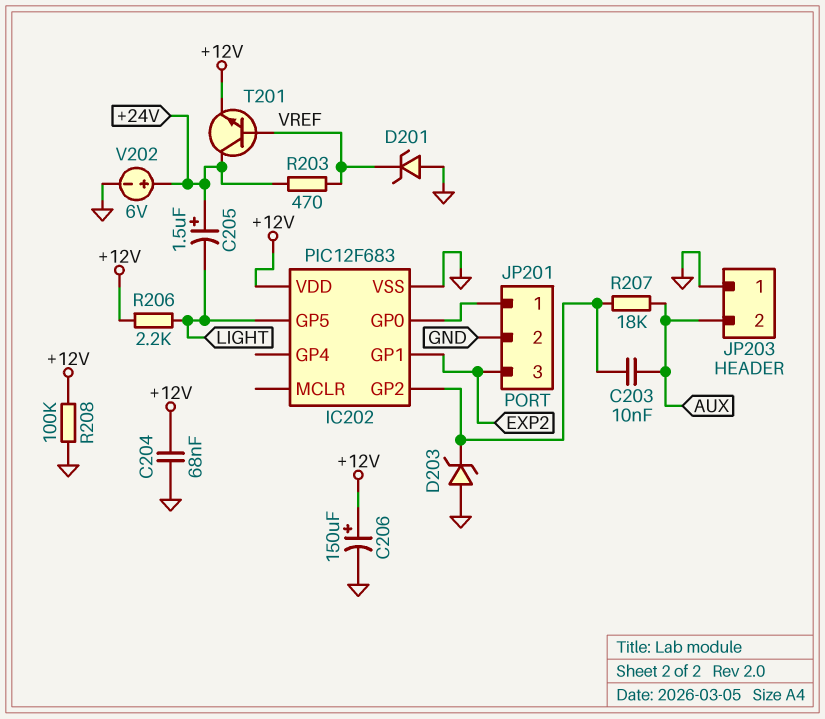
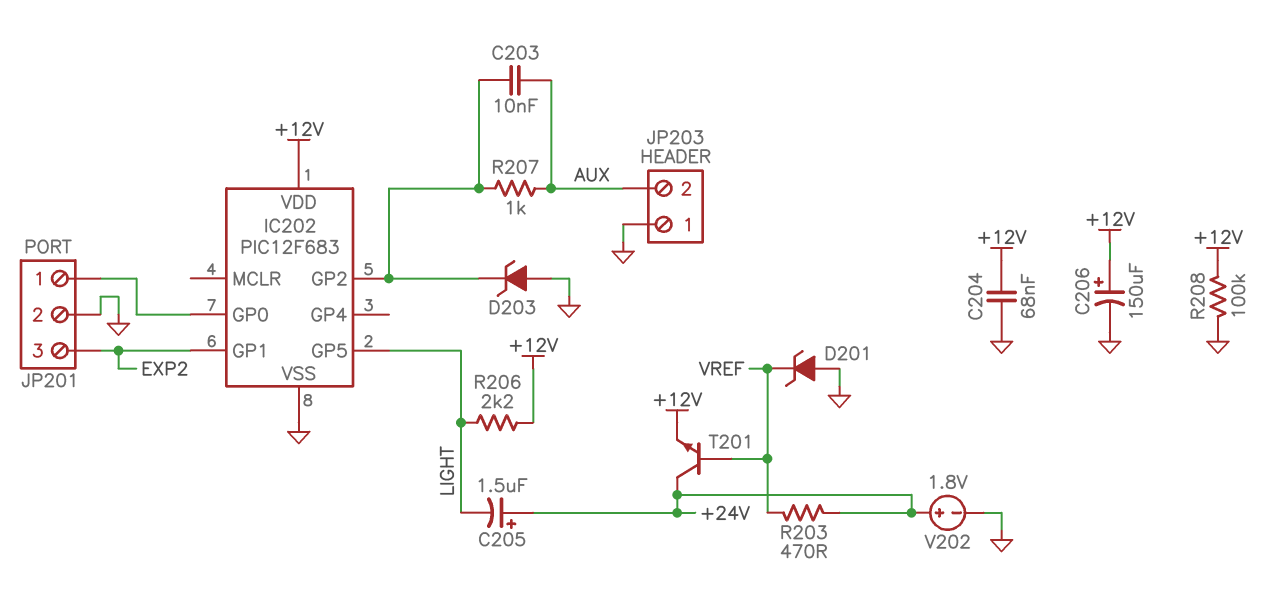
R207: 18k (AUX, IC202/GP2) -> 1k (AUX, IC202/GP2)
V202: 6V (plus +24V, minus GND) -> 1.8V (plus +24V, minus GND)

